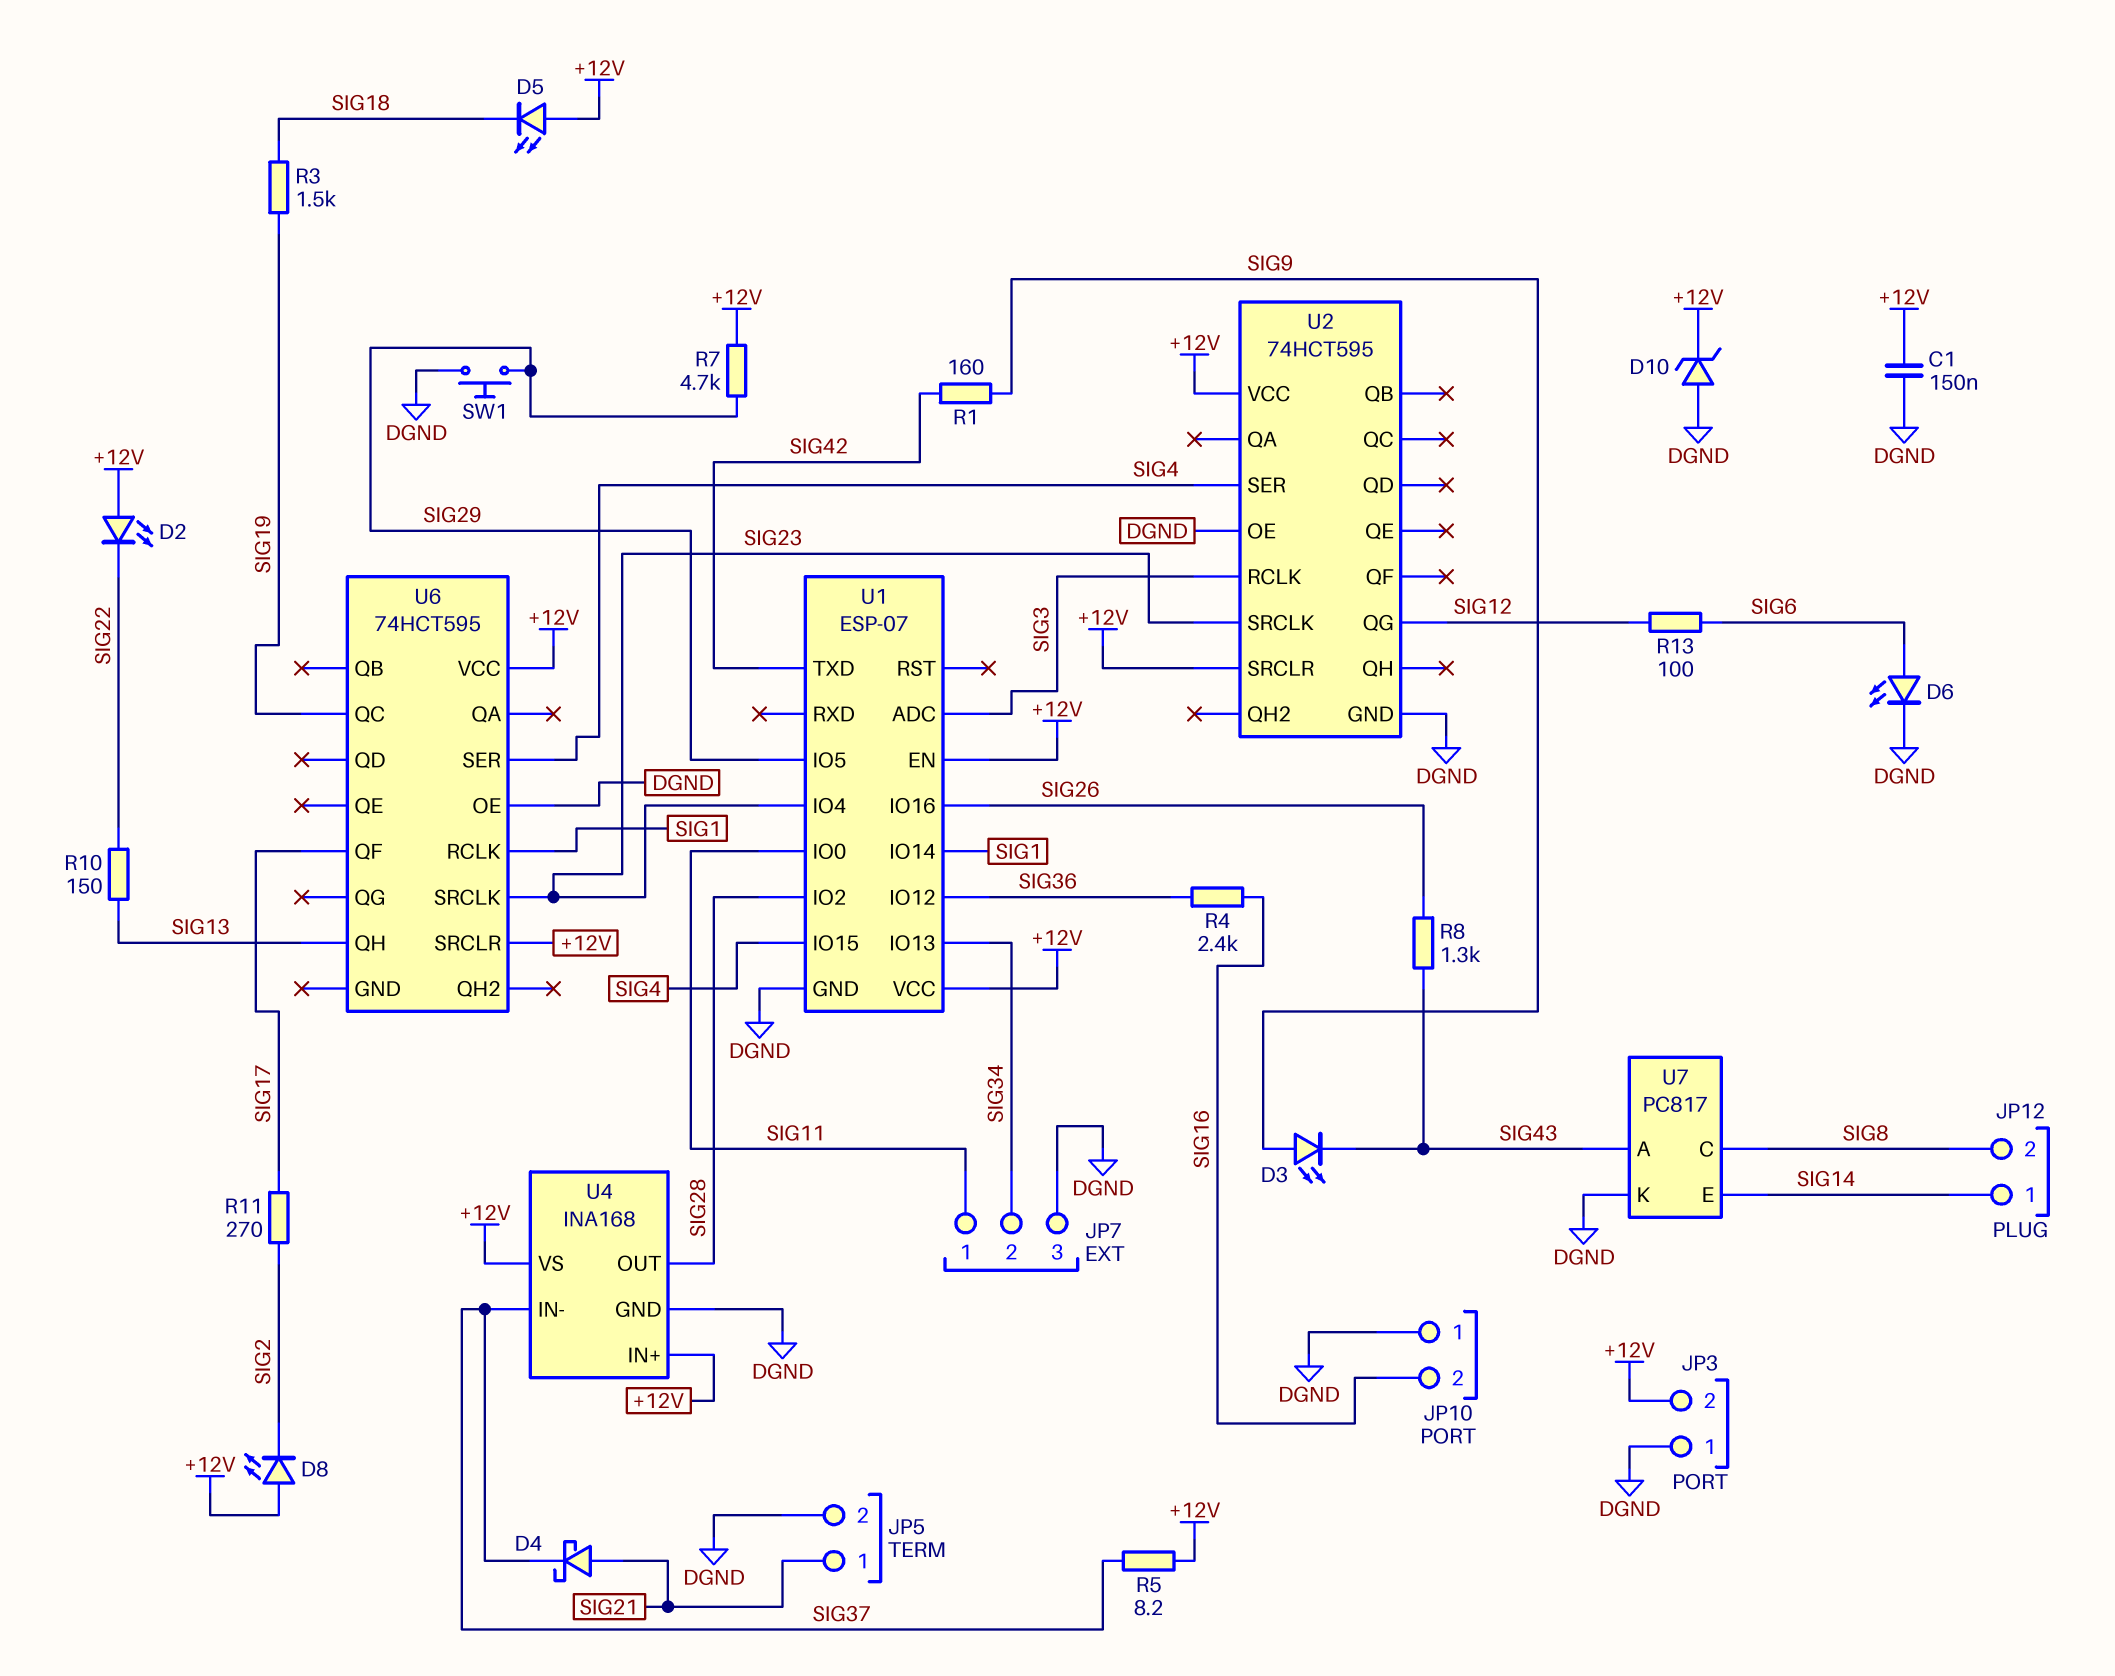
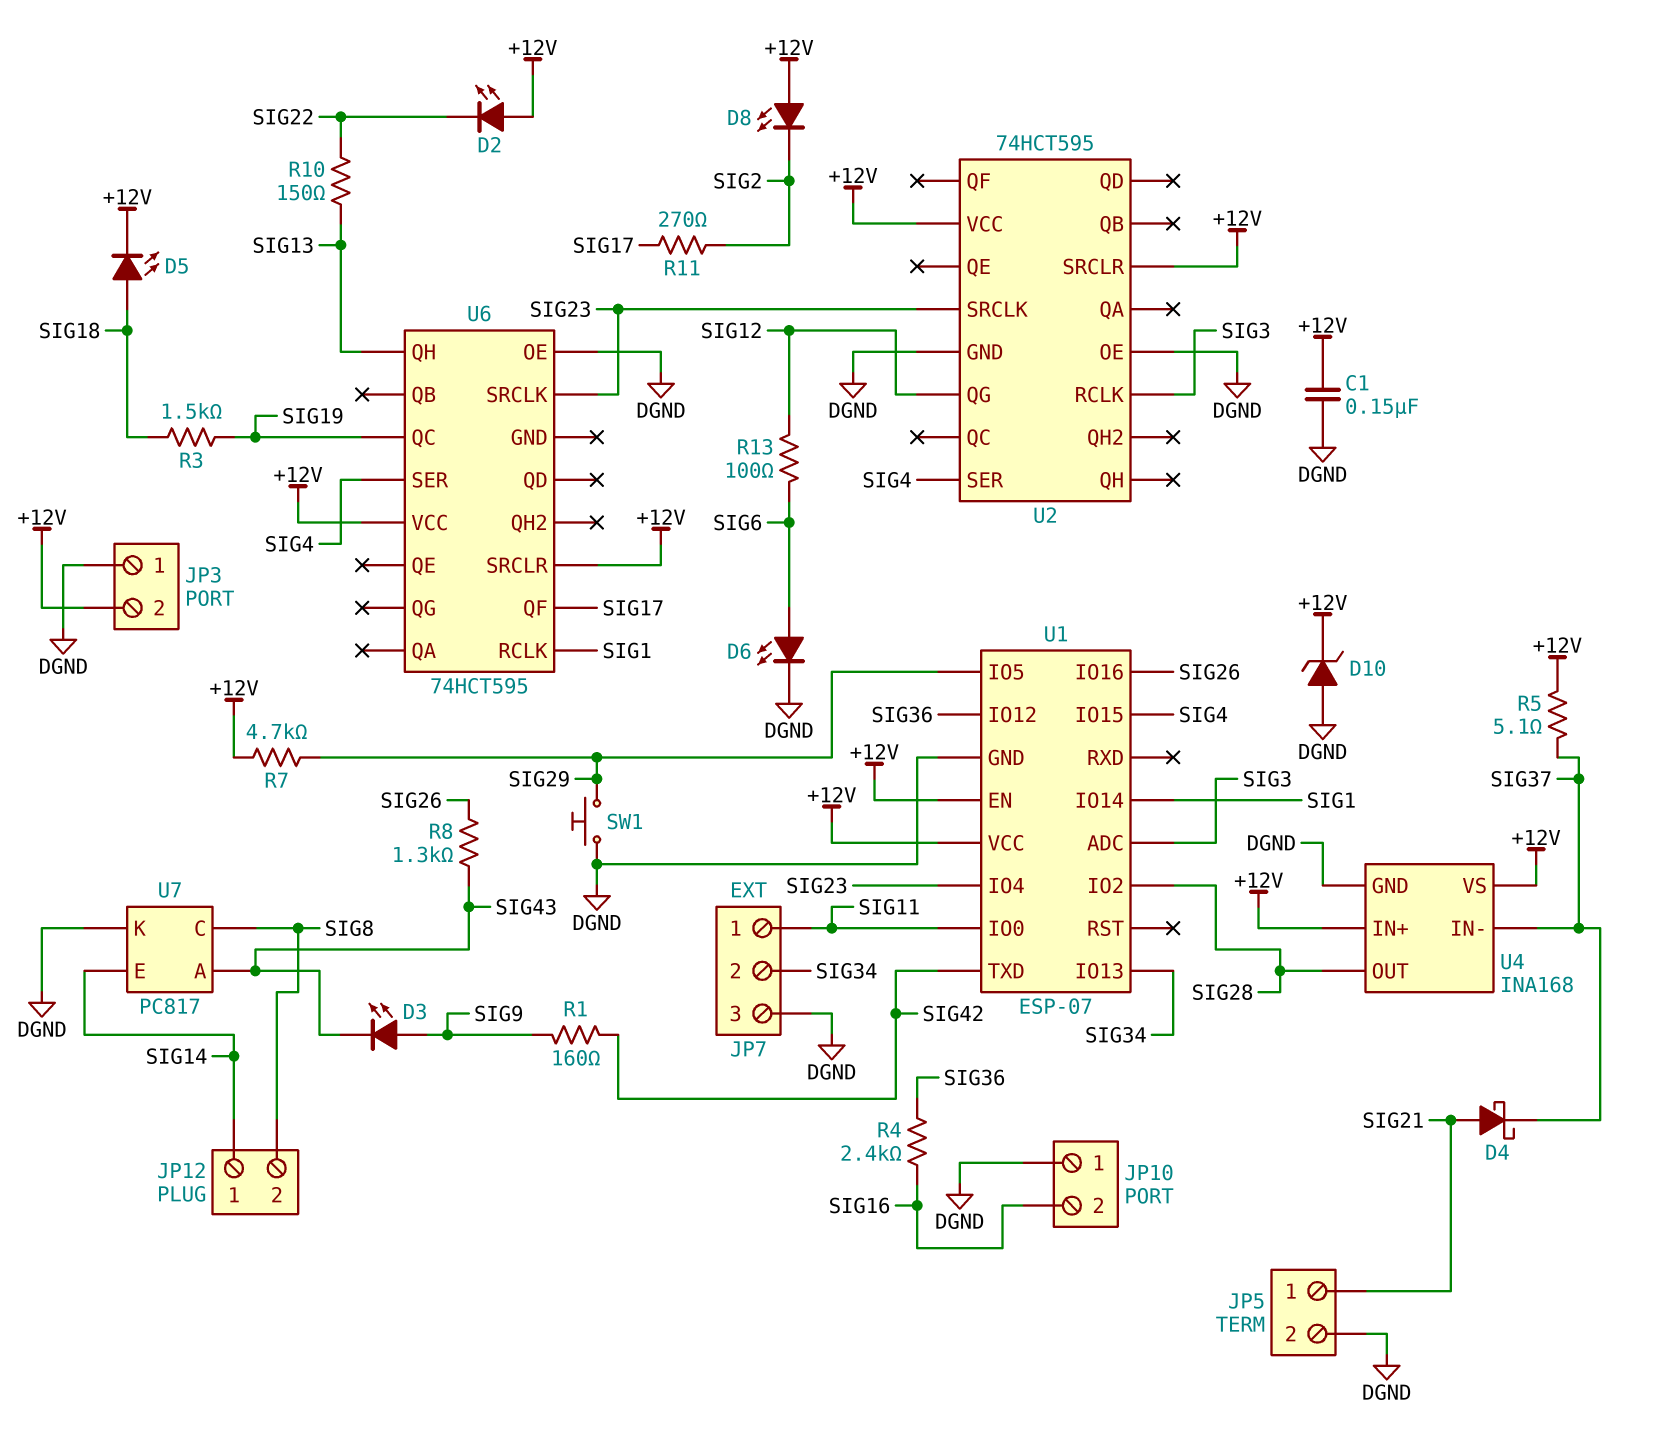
D5: LED (A +12V, K SIG18) -> LED (A SIG18, K +12V)
R5: 8.2 (+12V, SIG37) -> 5.1 (+12V, SIG37)

